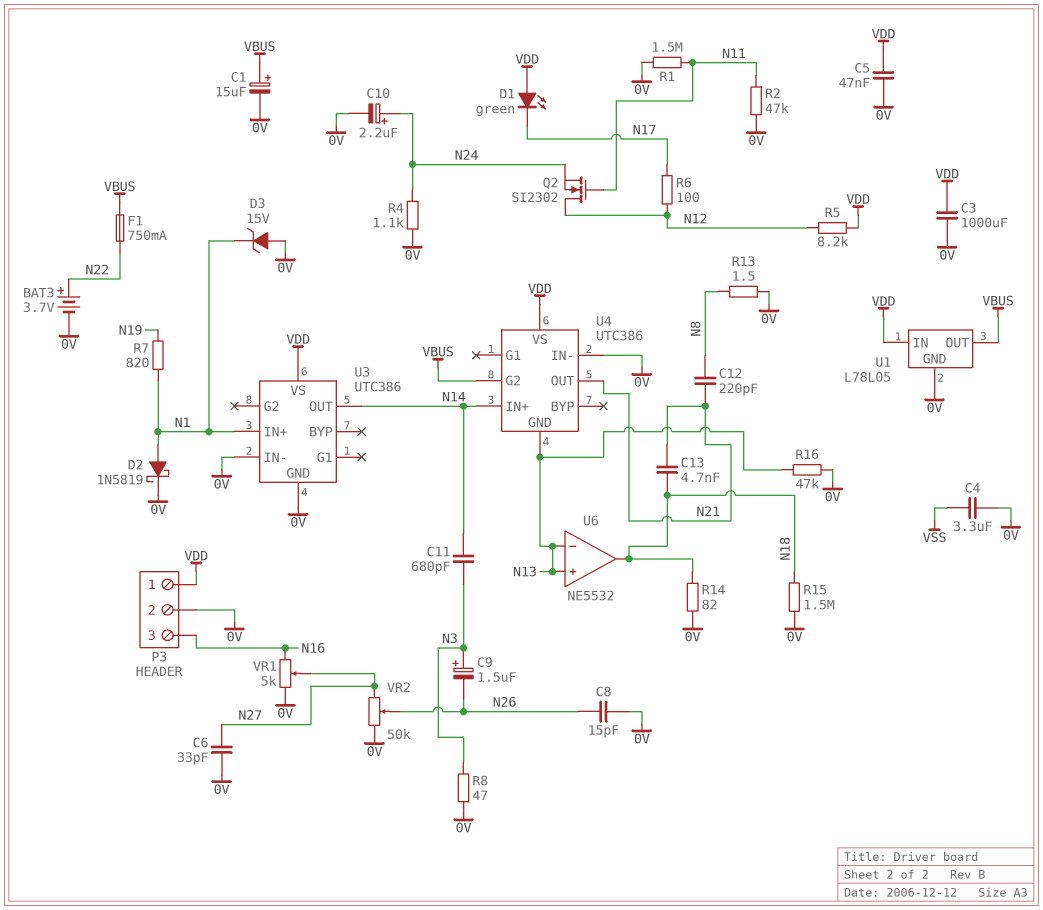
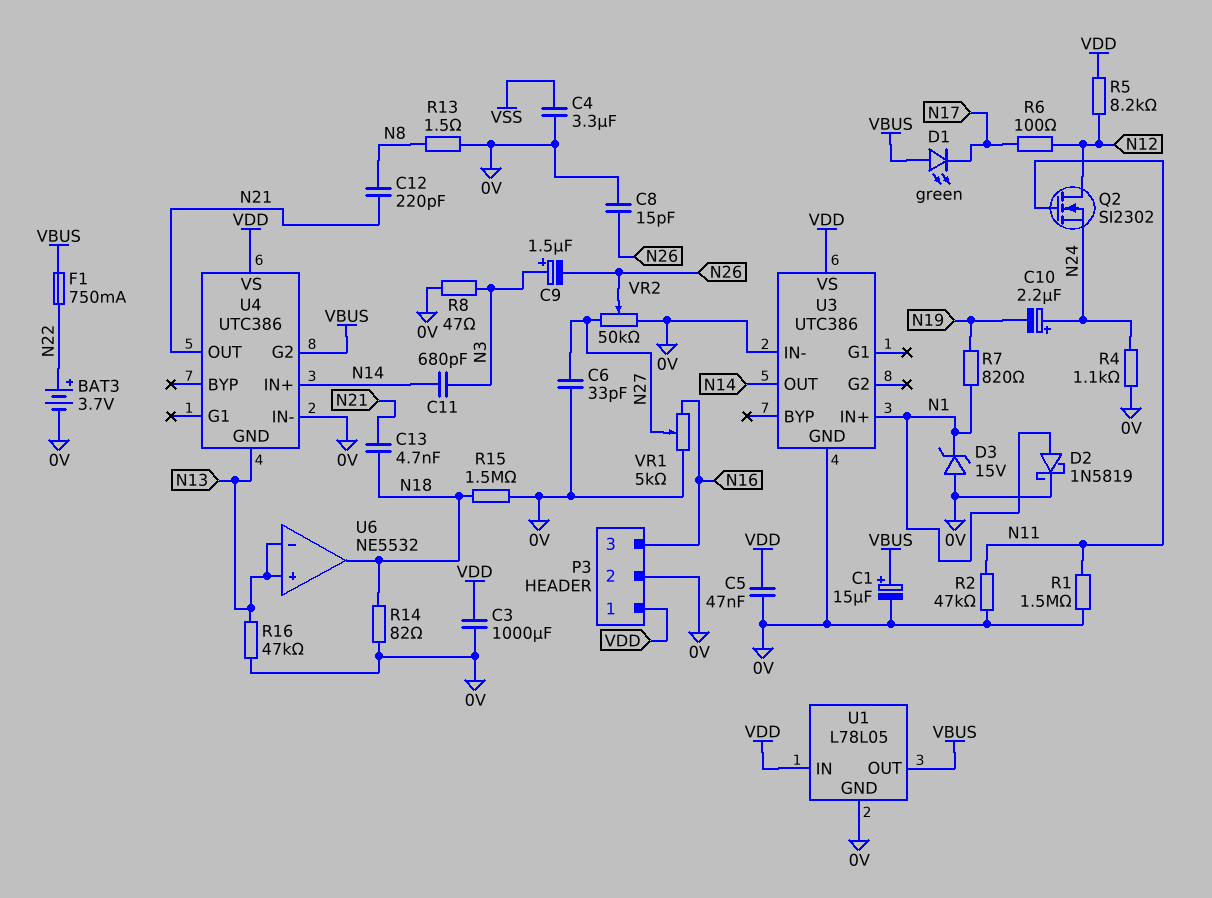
C10: 2.2uF (plus N24, minus 0V) -> 2.2uF (plus N24, minus N19)
D1: LED green (A VDD, K N17) -> LED green (A VBUS, K N17)

